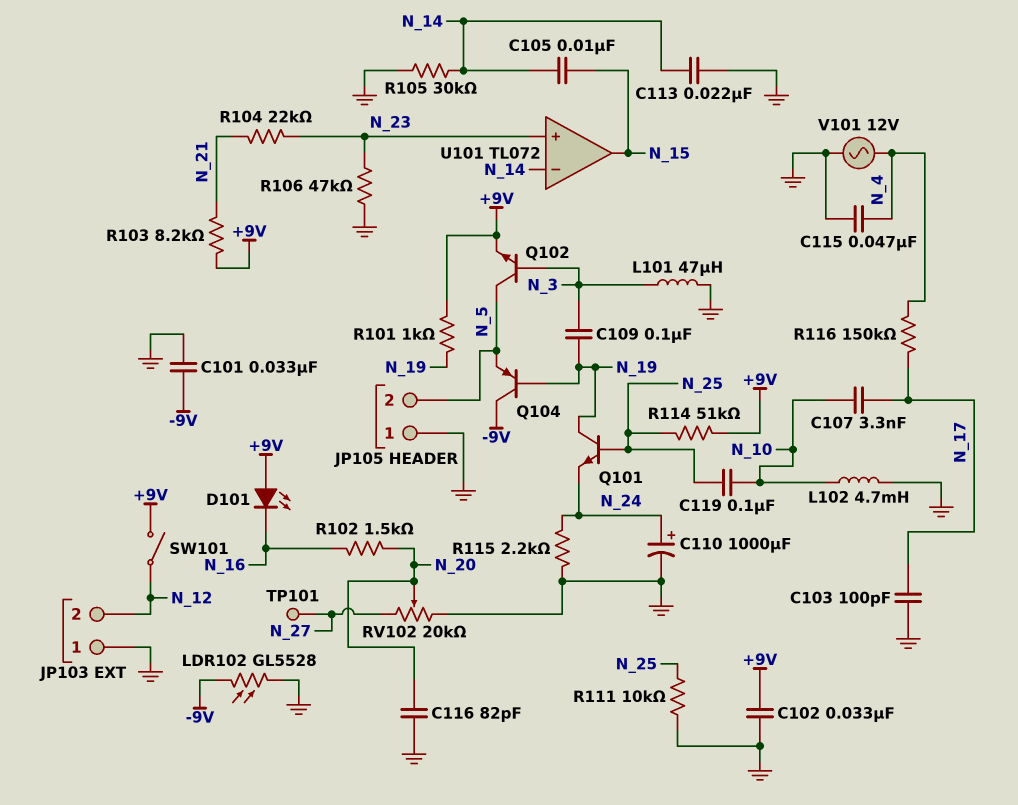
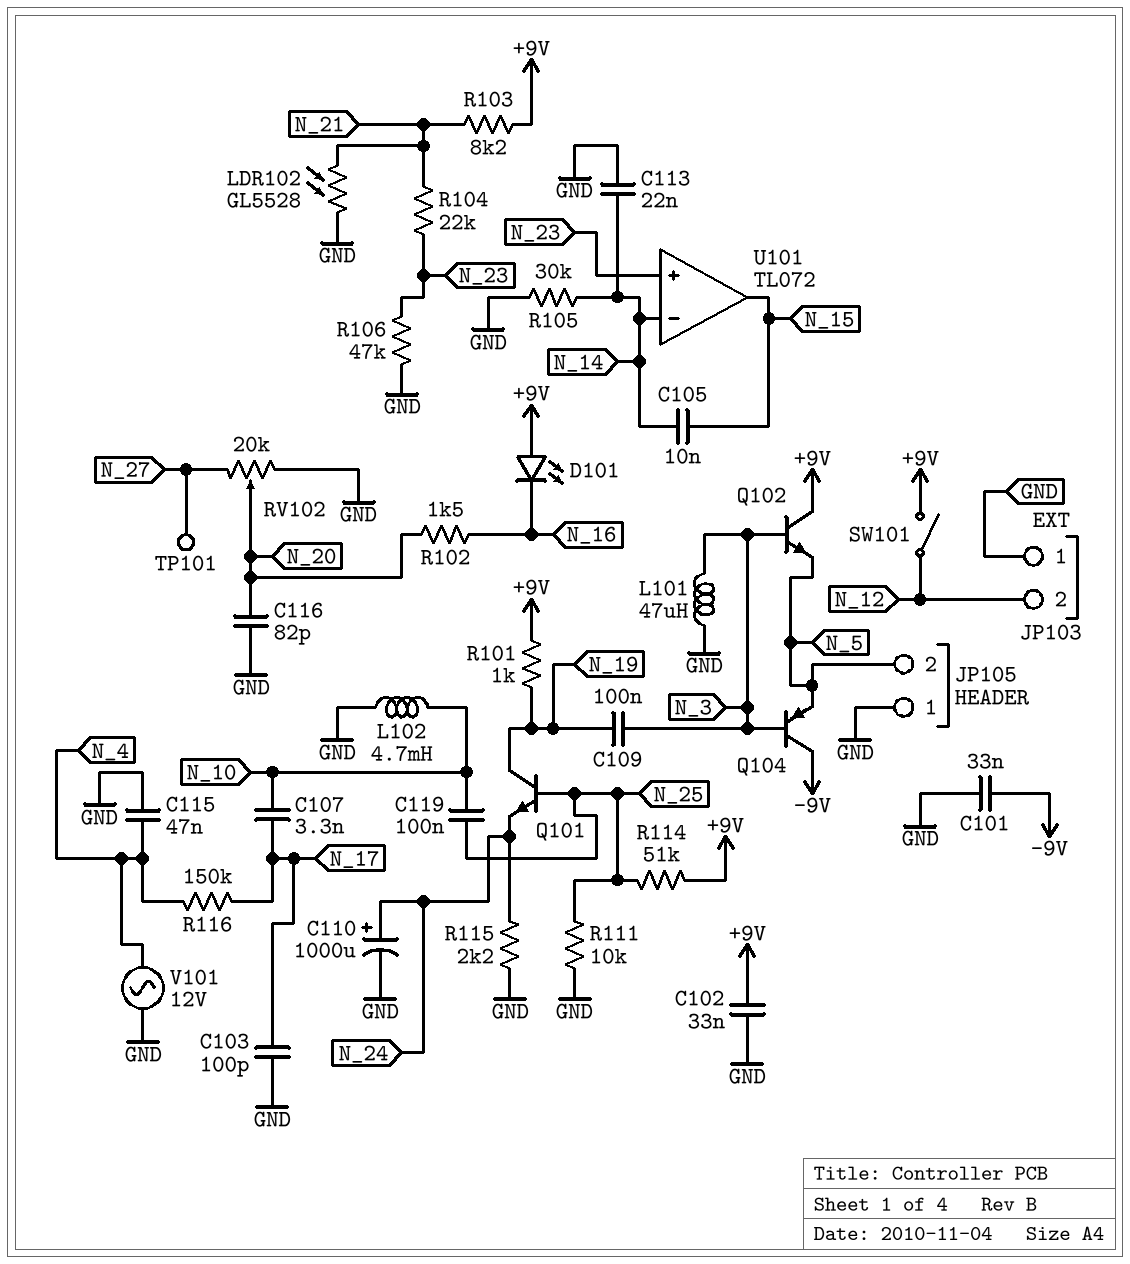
LDR102: GL5528 (-9V, GND) -> GL5528 (GND, N_21)
Q102: NPN (B N_3, C N_5, E +9V) -> NPN (B N_3, C +9V, E N_5)
Q104: PNP (B N_19, C -9V, E N_5) -> PNP (B N_3, C -9V, E N_5)

